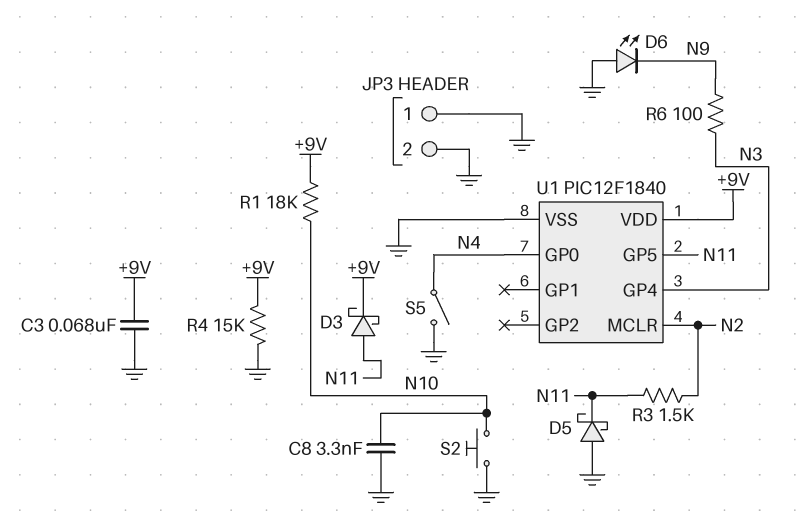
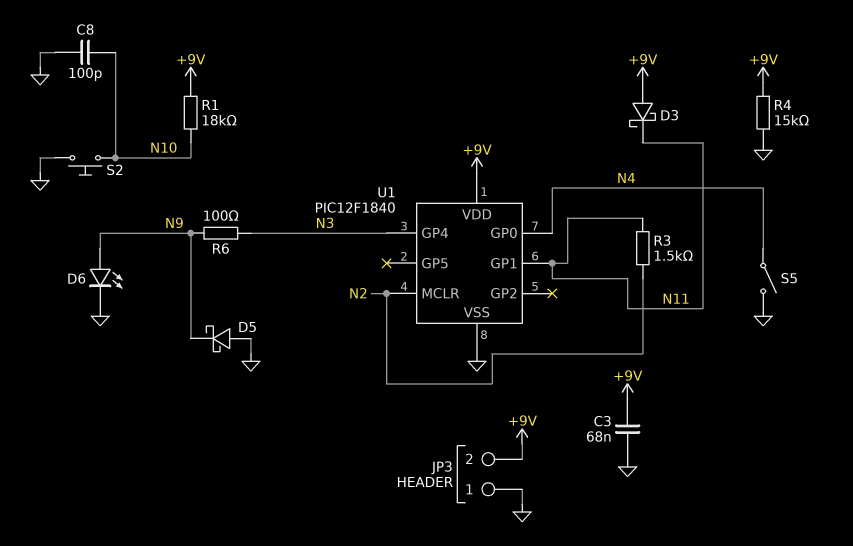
C8: 3.3nF (GND, N10) -> 100pF (GND, N10)
D3: schottky (A N11, K +9V) -> schottky (A +9V, K N11)
D5: schottky (A GND, K N11) -> schottky (A GND, K N9)
D6: LED (A GND, K N9) -> LED (A N9, K GND)
JP3 pin 2: GND -> +9V
U1 pin GP1: none -> N11
U1 pin GP5: N11 -> none

